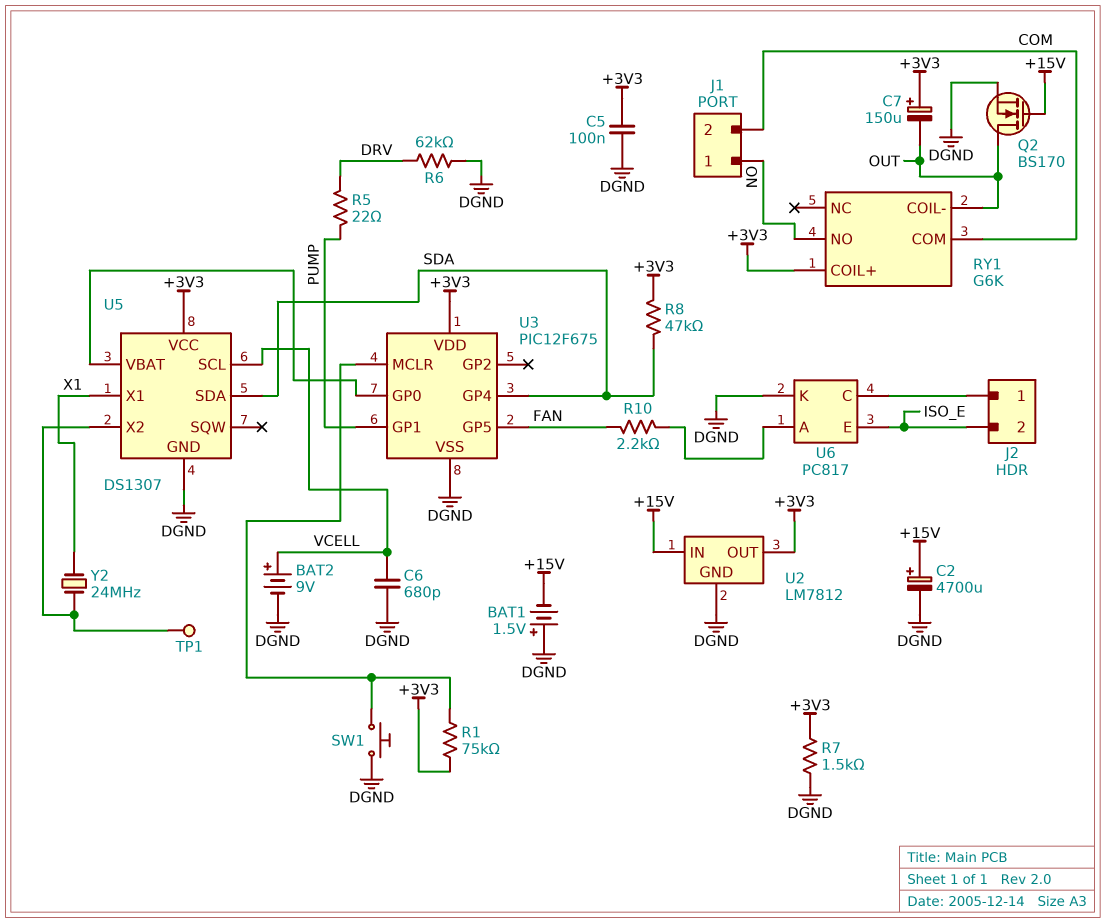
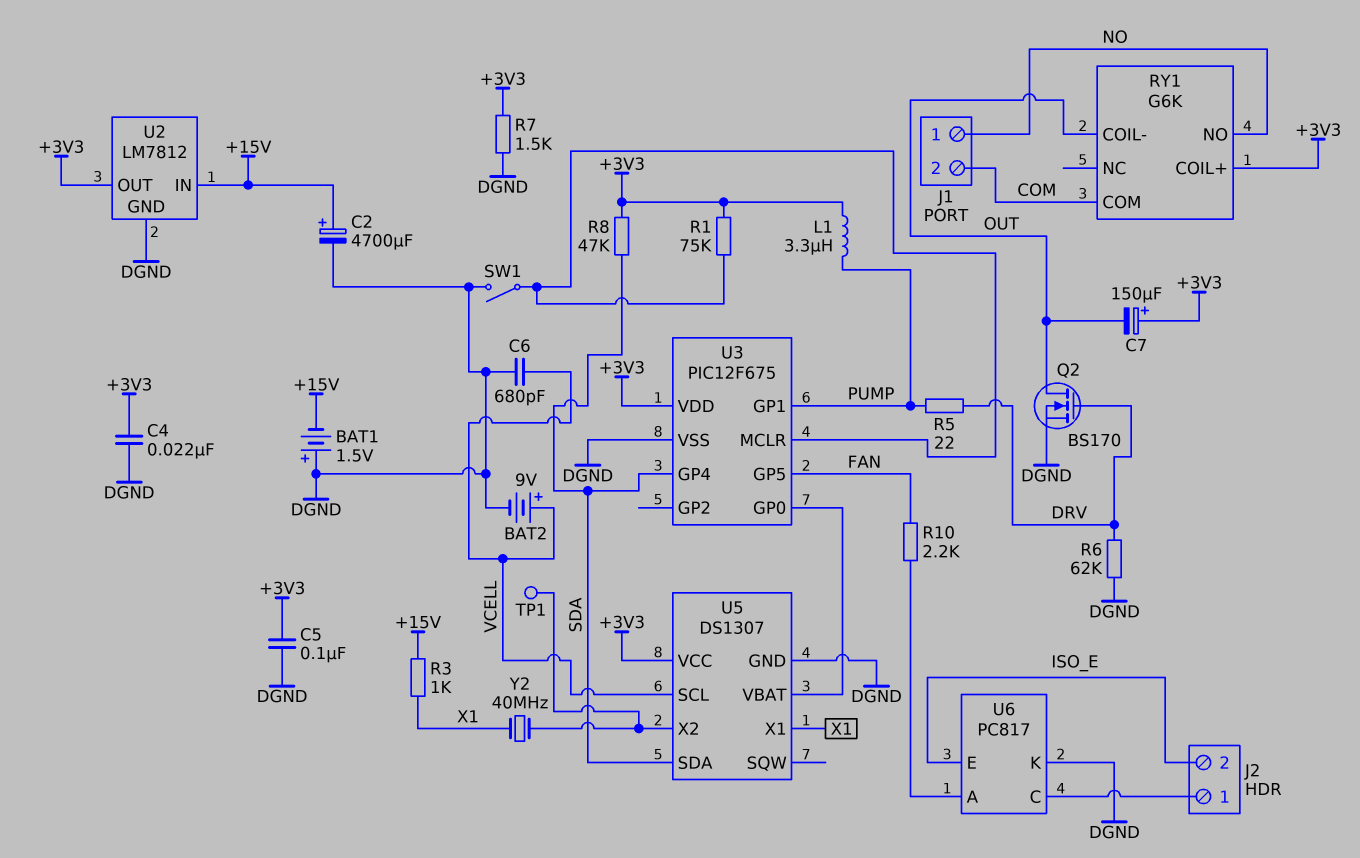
C4: none -> 22nF (+3V3, DGND)
L1: none -> 3.3uH (+3V3, PUMP)
Q2: NMOS BS170 (G +15V, D OUT, S DGND) -> NMOS BS170 (G DRV, D OUT, S DGND)
R3: none -> 1k (+15V, X1)
SW1: button (DGND, U3/MCLR) -> switch (DGND, U3/MCLR)
Y2: 24MHz (U5/X2, X1) -> 40MHz (U5/X2, X1)

